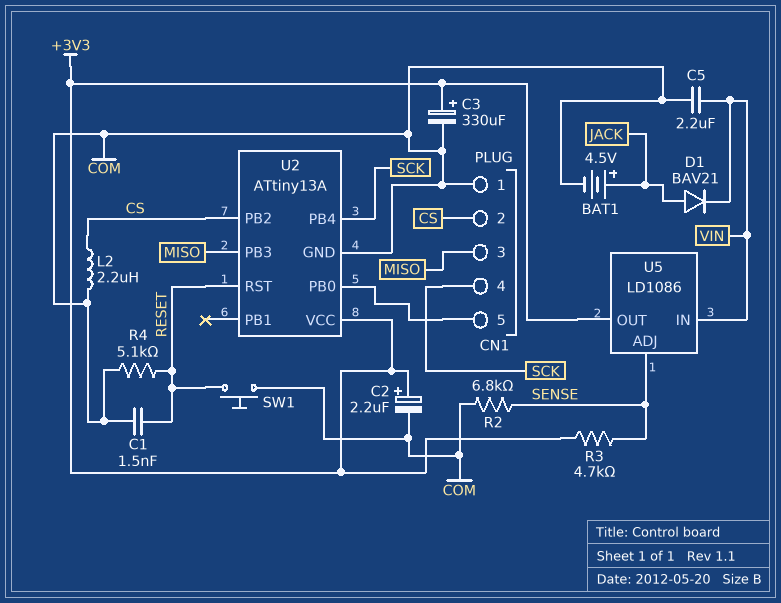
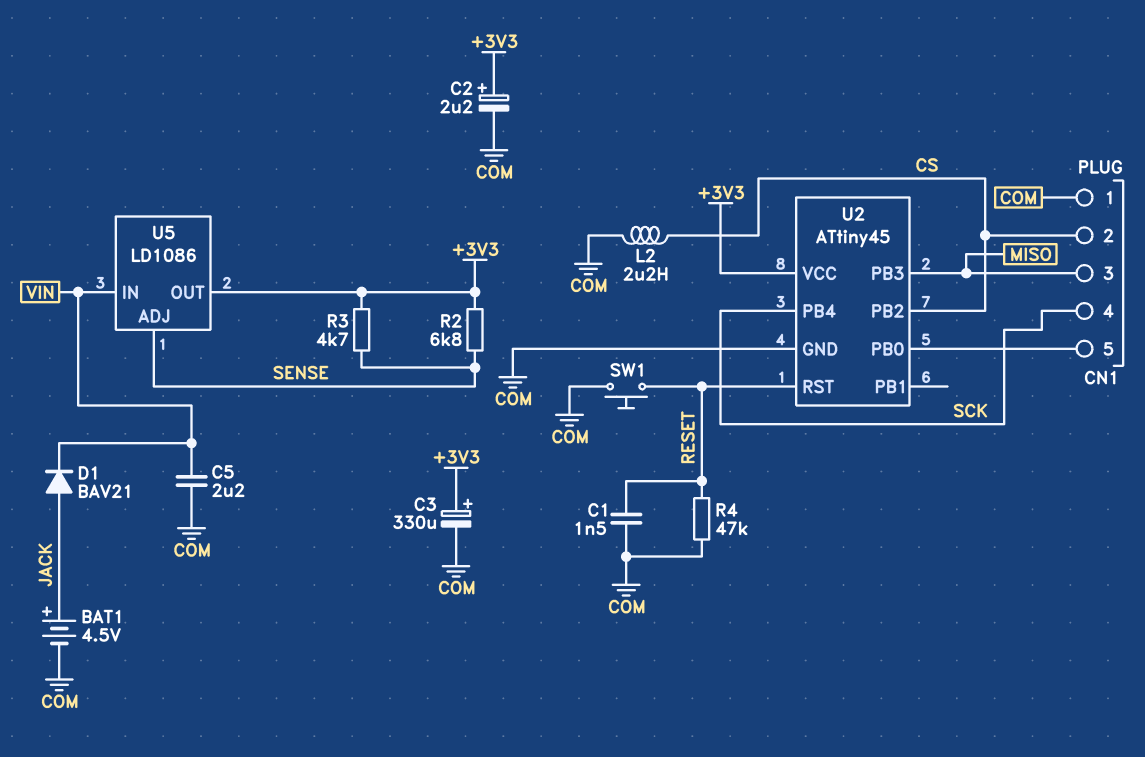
R2: 6.8k (COM, SENSE) -> 6.8k (+3V3, SENSE)
R4: 5.1k (COM, RESET) -> 47k (COM, RESET)
U2: ATtiny13A -> ATtiny45

